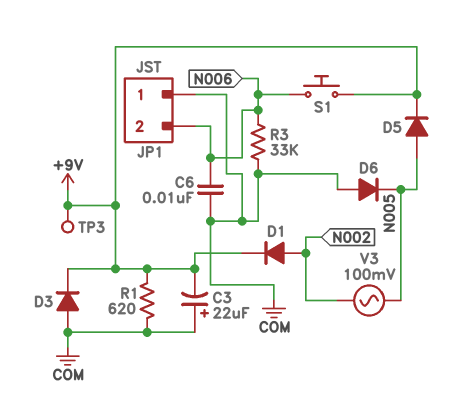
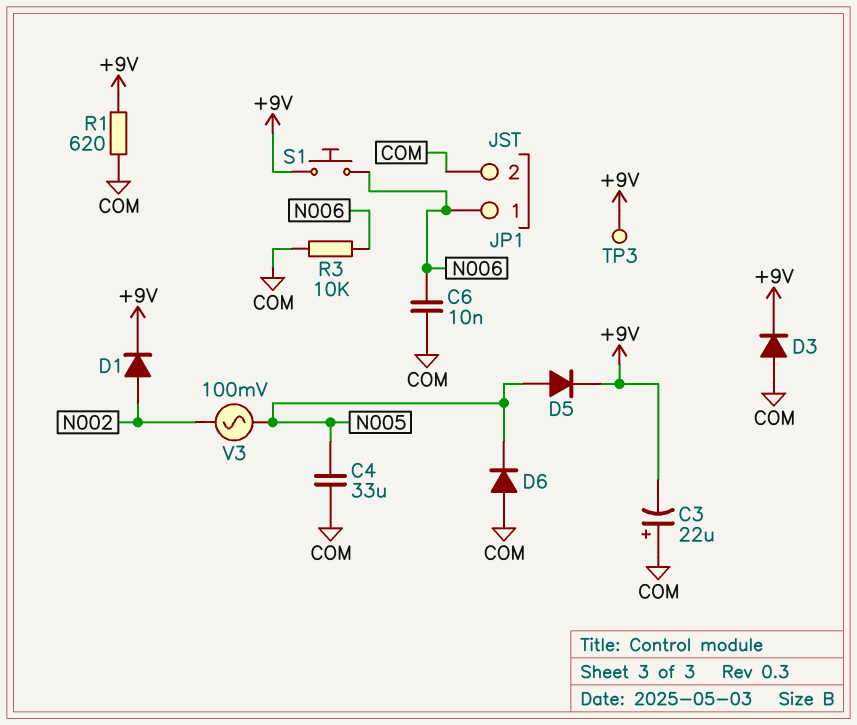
C4: none -> 33uF (COM, N005)
JP1 pin 1: COM -> N006
JP1 pin 2: N006 -> COM
R3: 33k (COM, N006) -> 10k (COM, N006)

